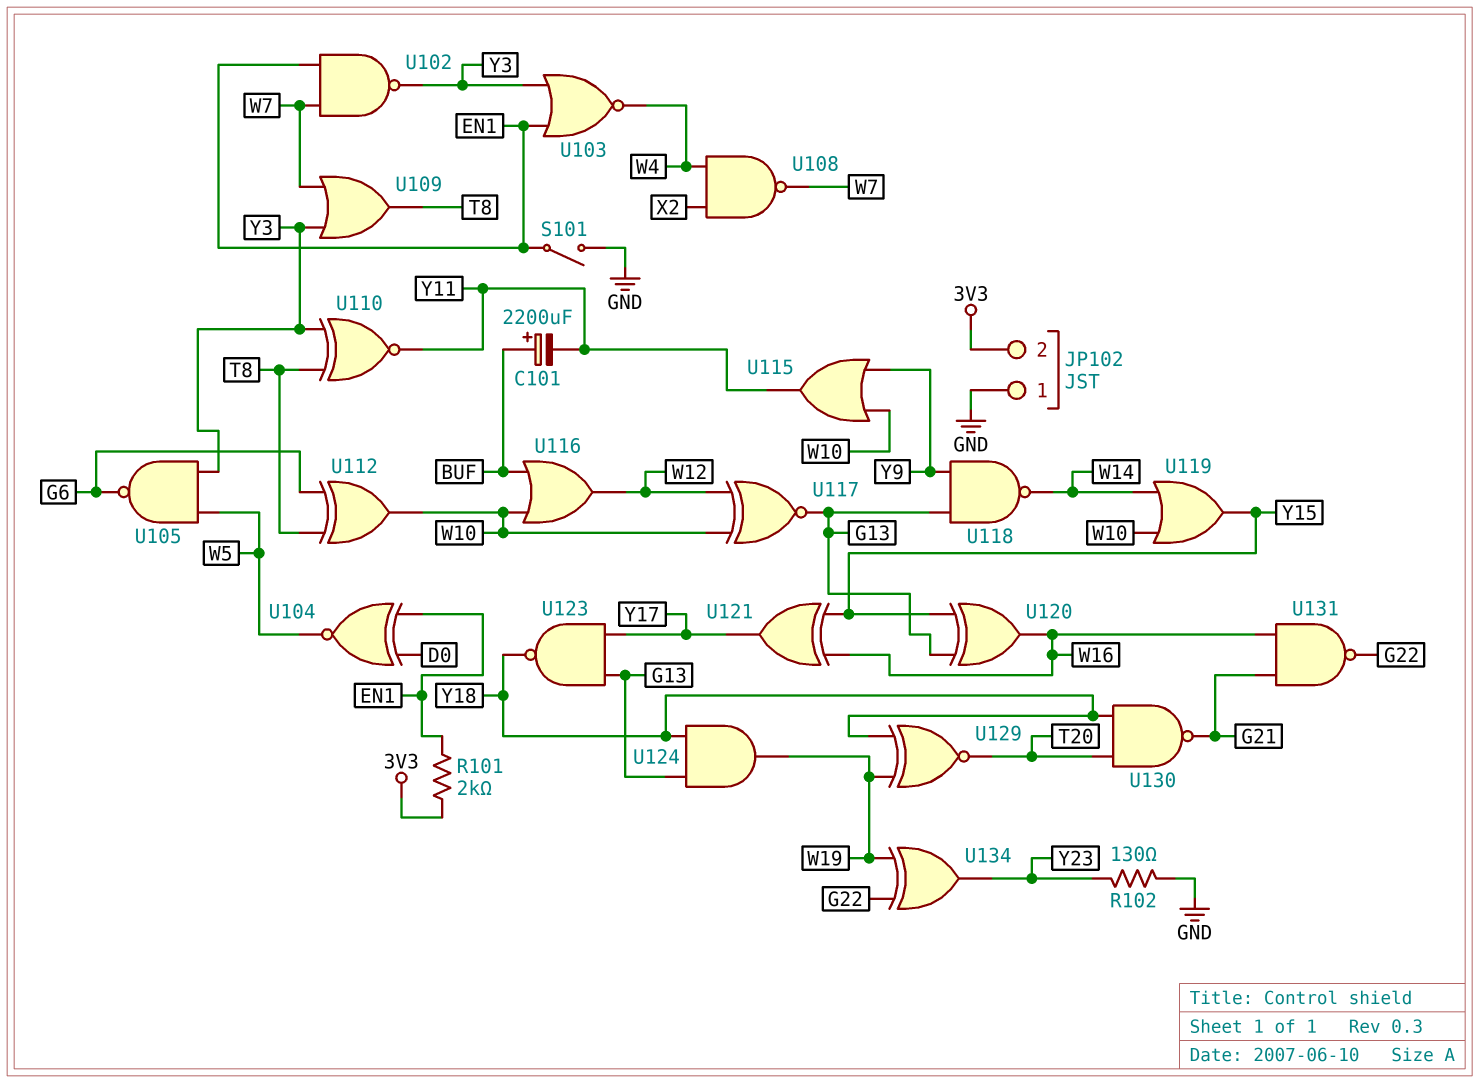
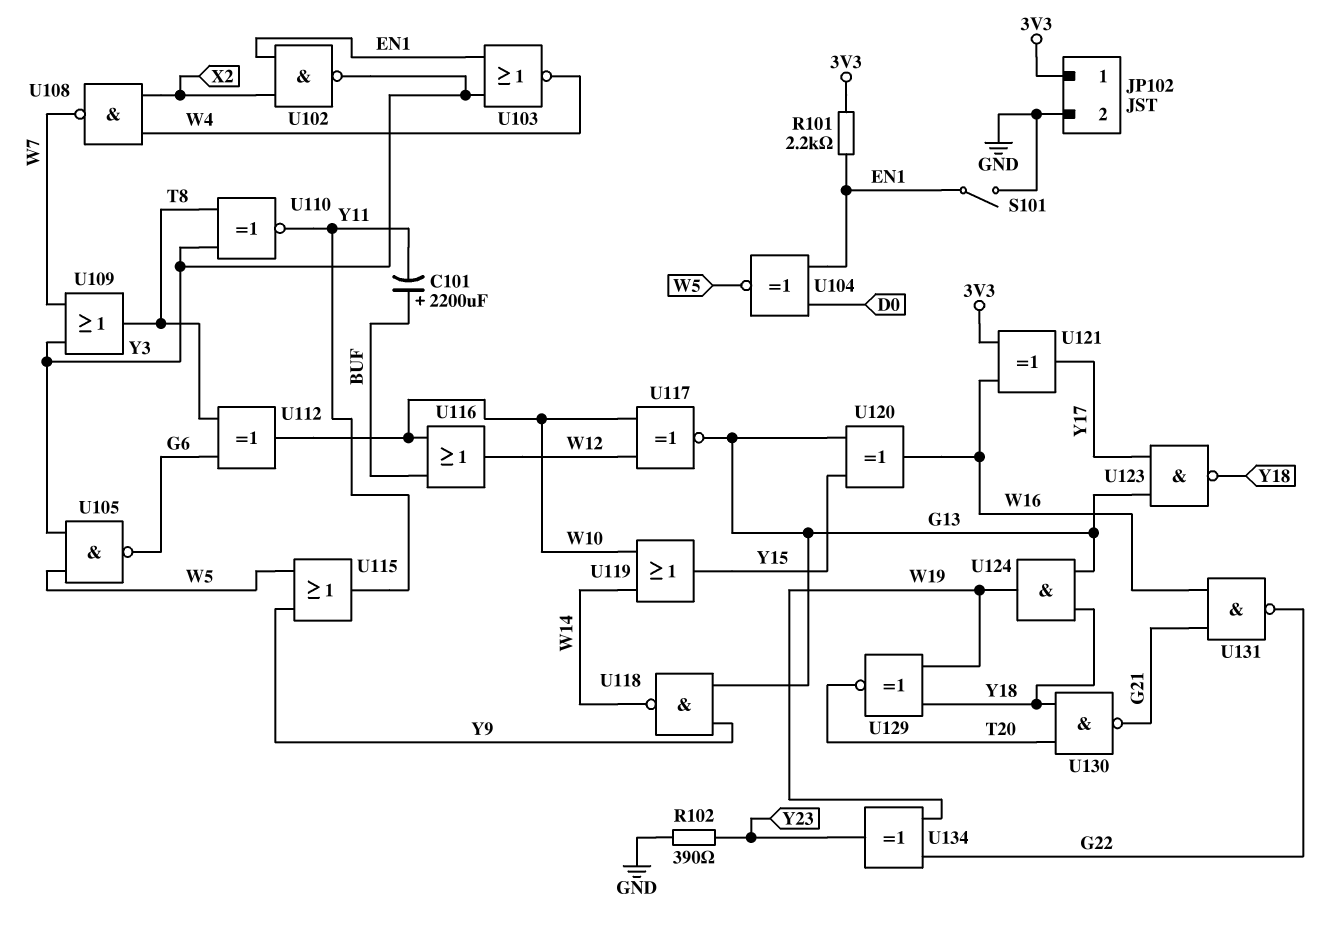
JP102 pin 1: GND -> 3V3
JP102 pin 2: 3V3 -> GND
R101: 2k (3V3, EN1) -> 2.2k (3V3, EN1)
R102: 130 (GND, Y23) -> 390 (GND, Y23)
U102: NAND (in EN1, in W7, out Y3) -> NAND (in EN1, in X2, out Y3)
U115: OR (in W10, in Y9, out Y11) -> OR (in W5, in Y9, out Y11)
U121: XOR (in W16, in Y15, out Y17) -> XOR (in 3V3, in W16, out Y17)

